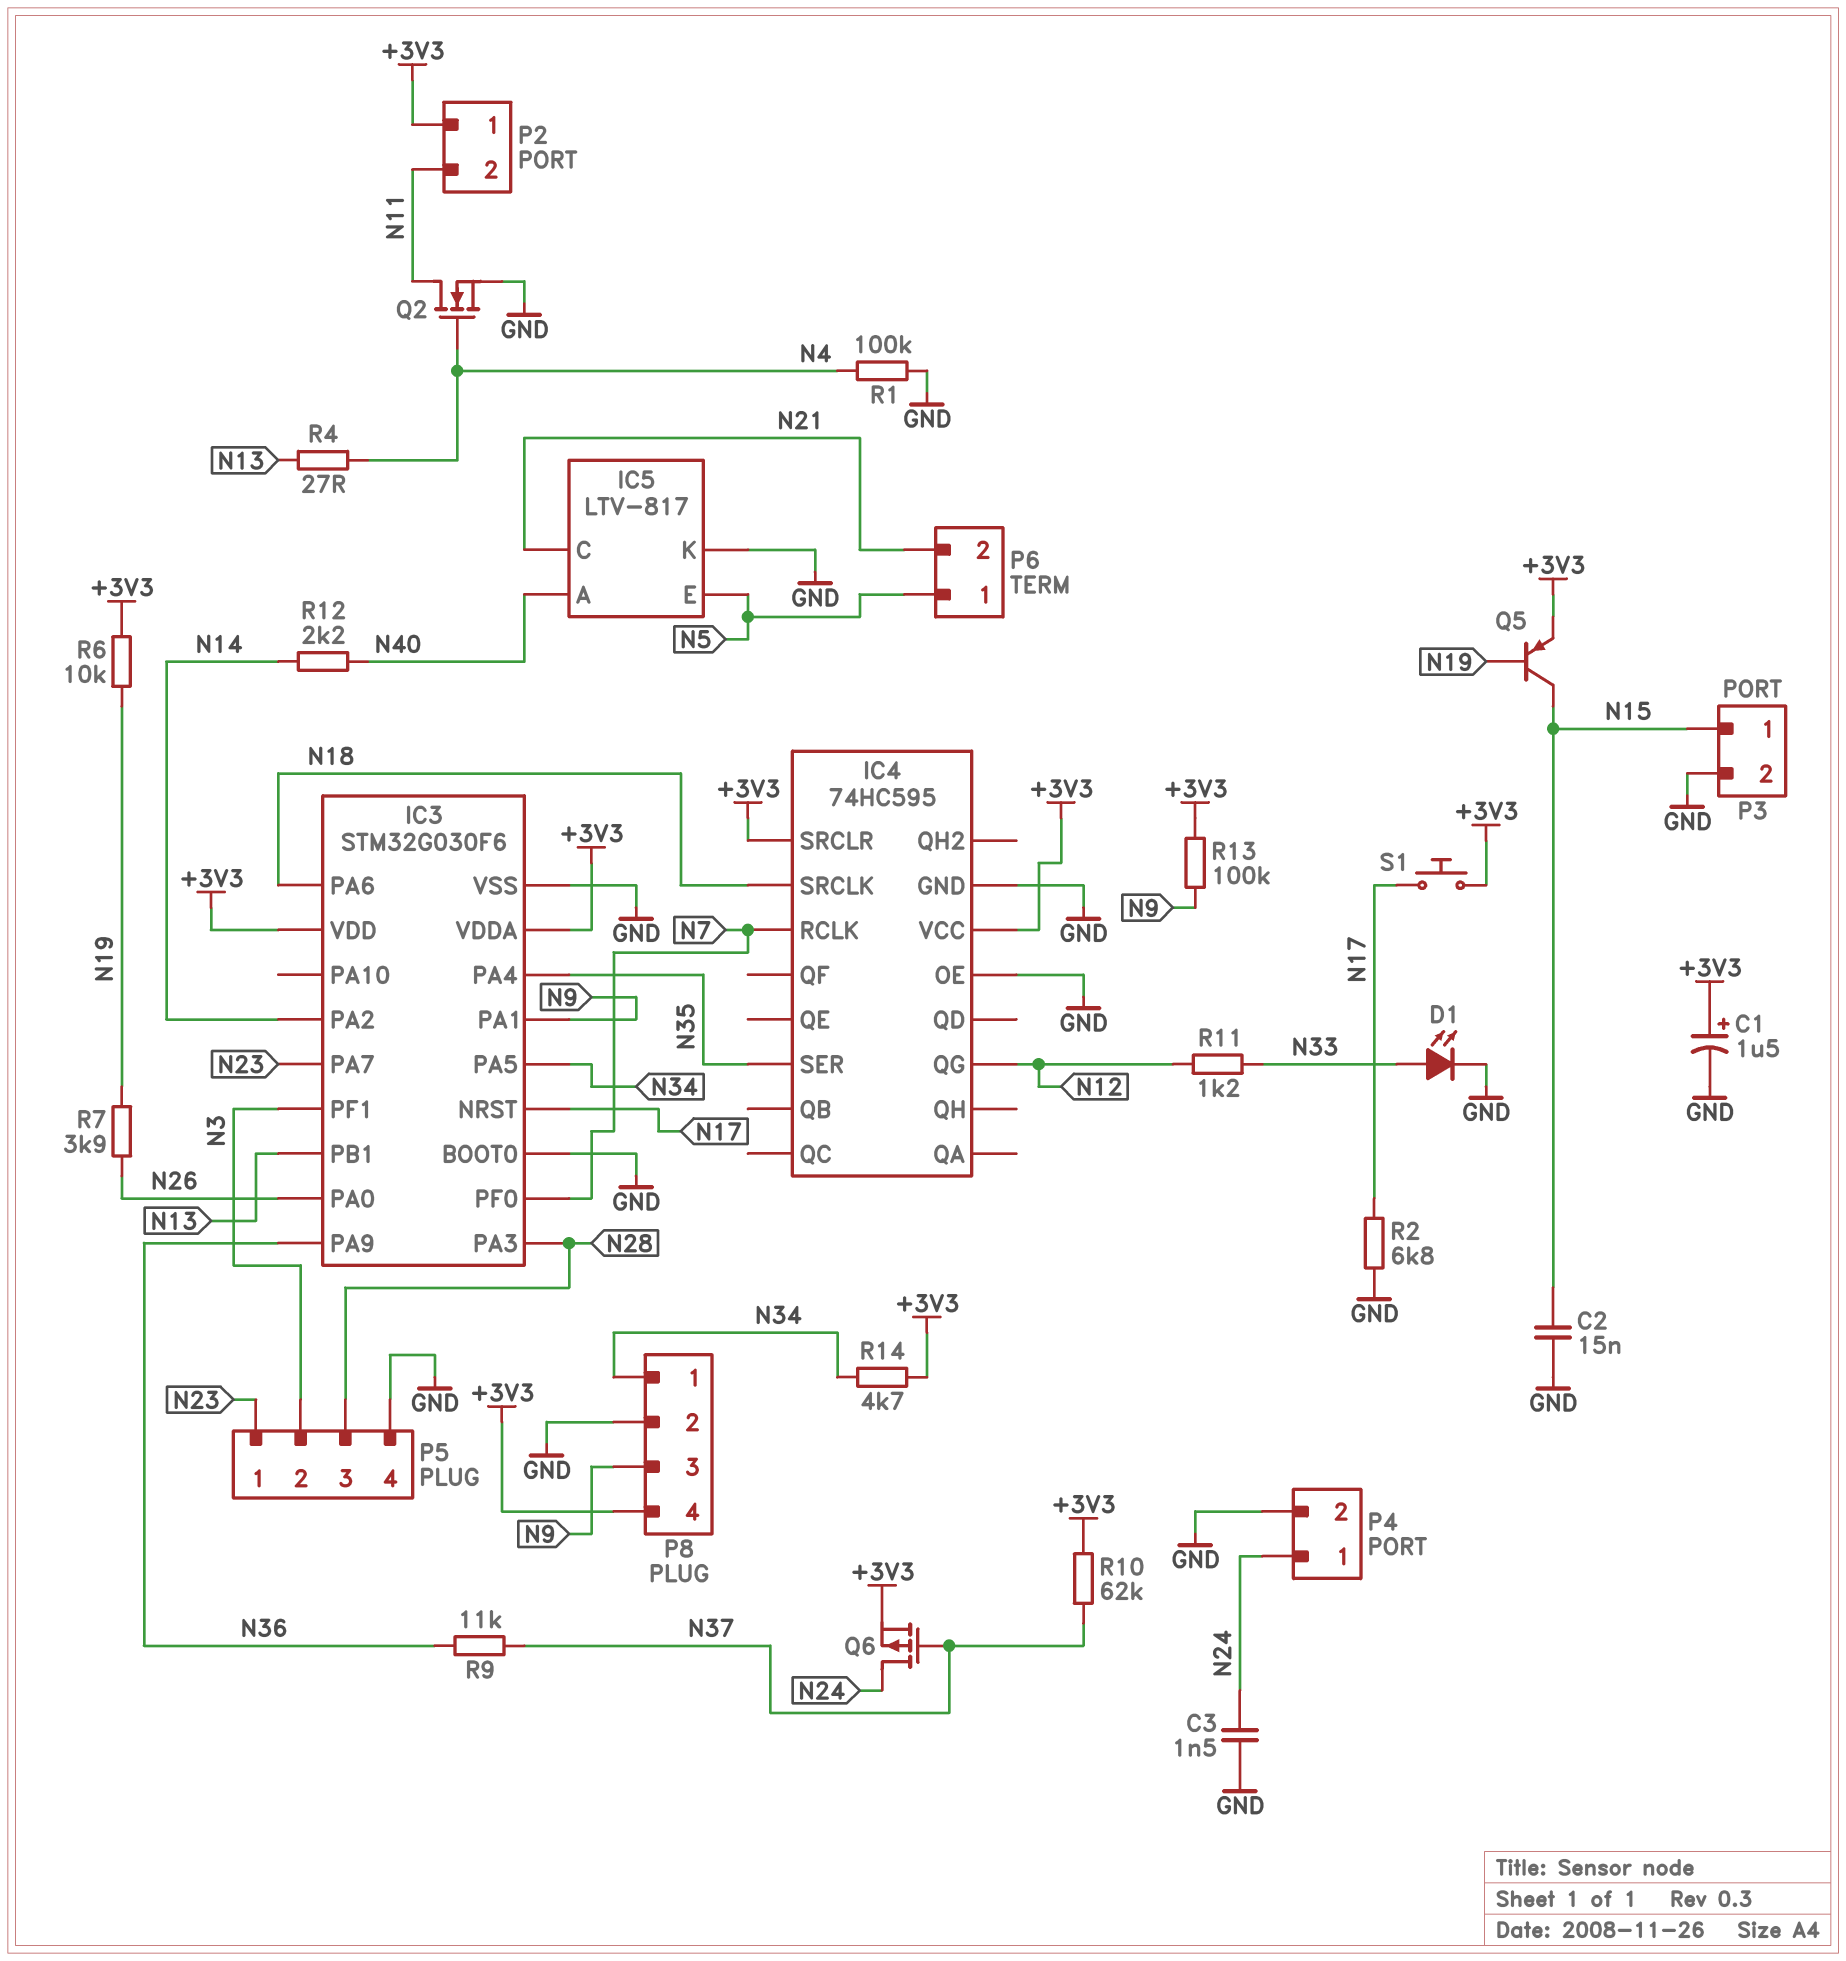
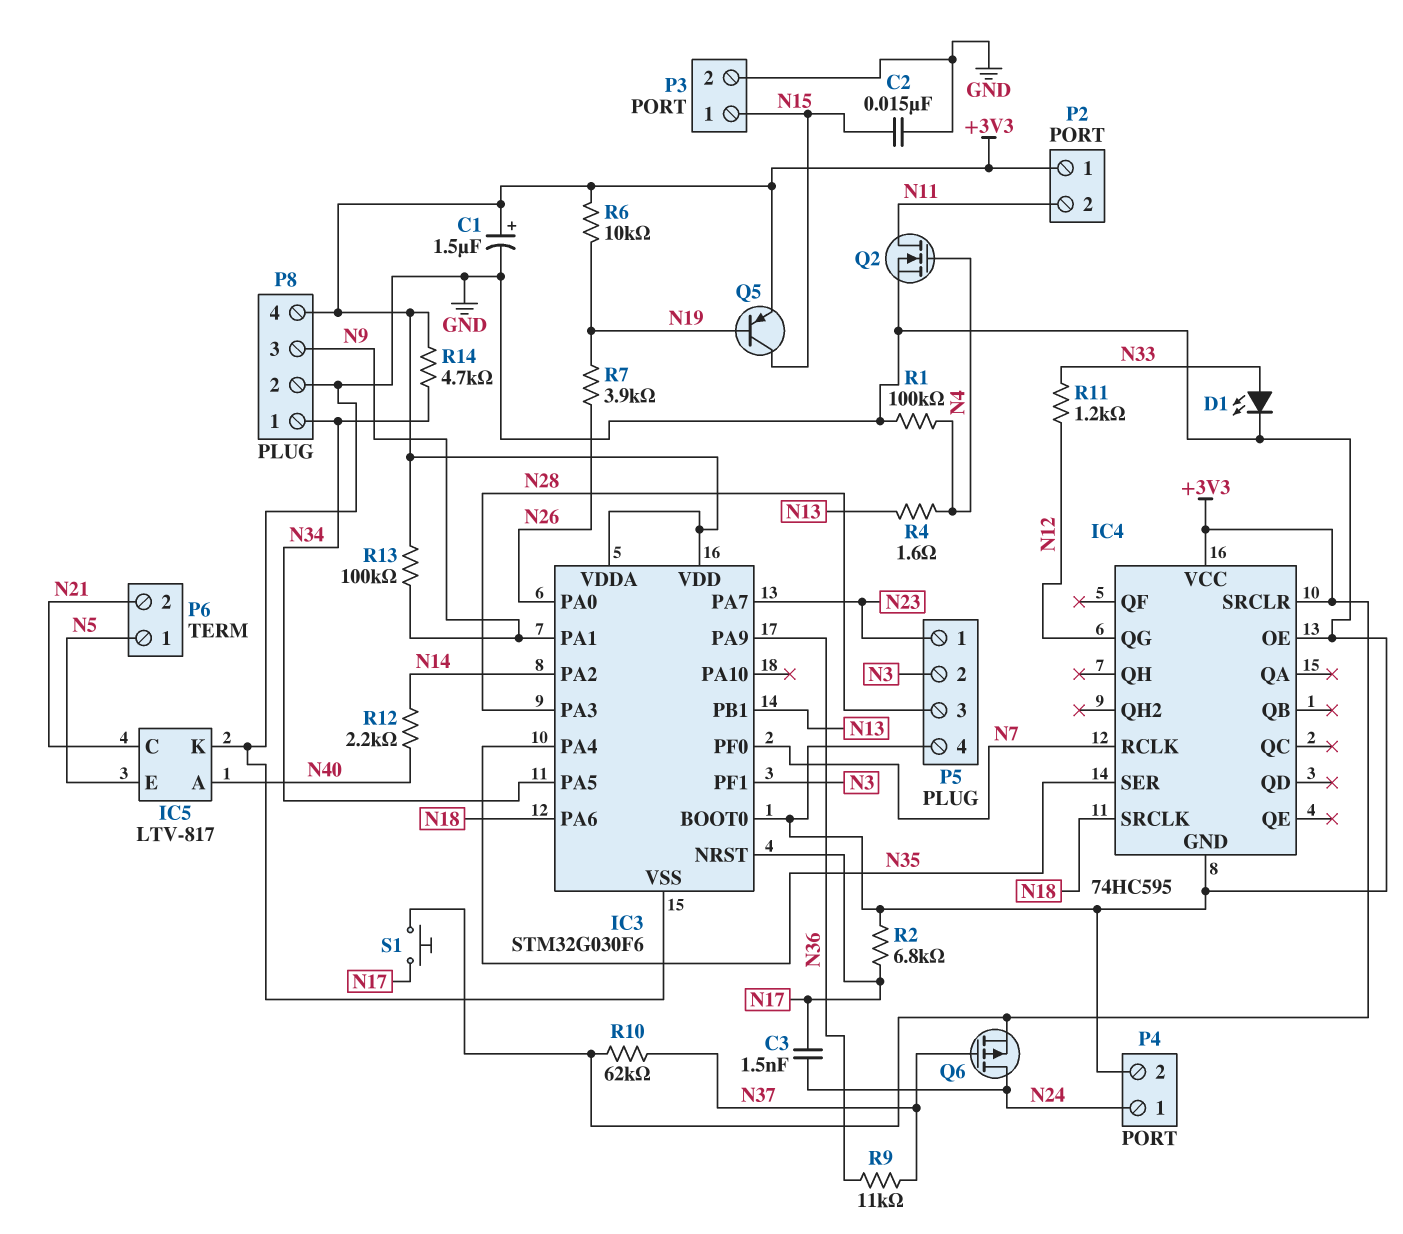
C3: 1.5nF (GND, N24) -> 1.5nF (N17, N24)
R4: 27 (N4, N13) -> 1.6 (N4, N13)

